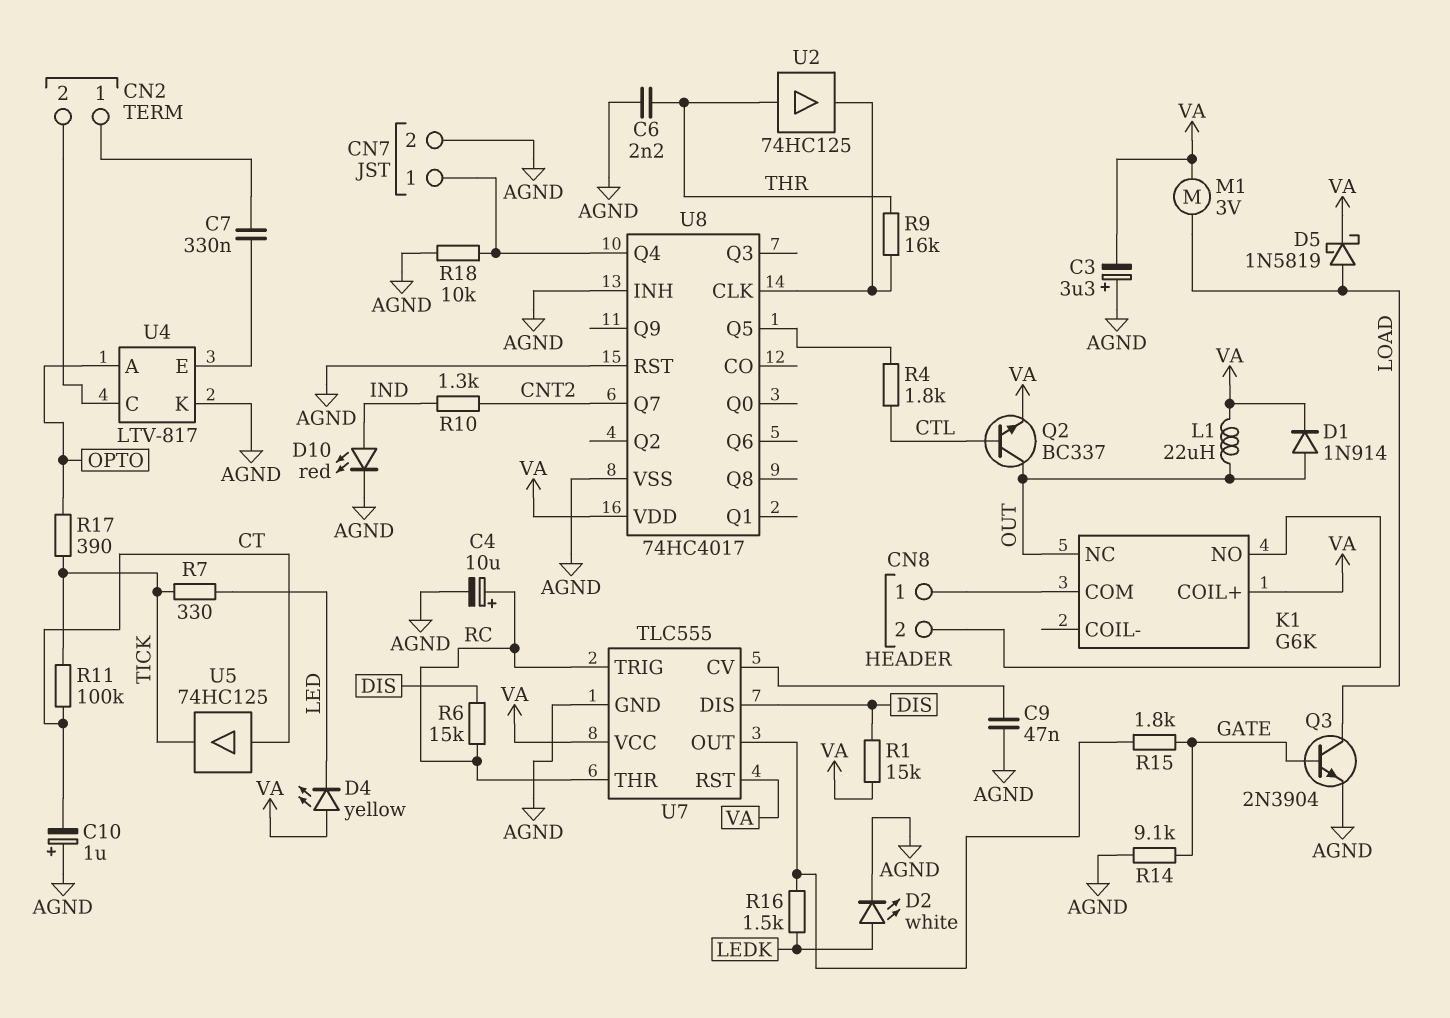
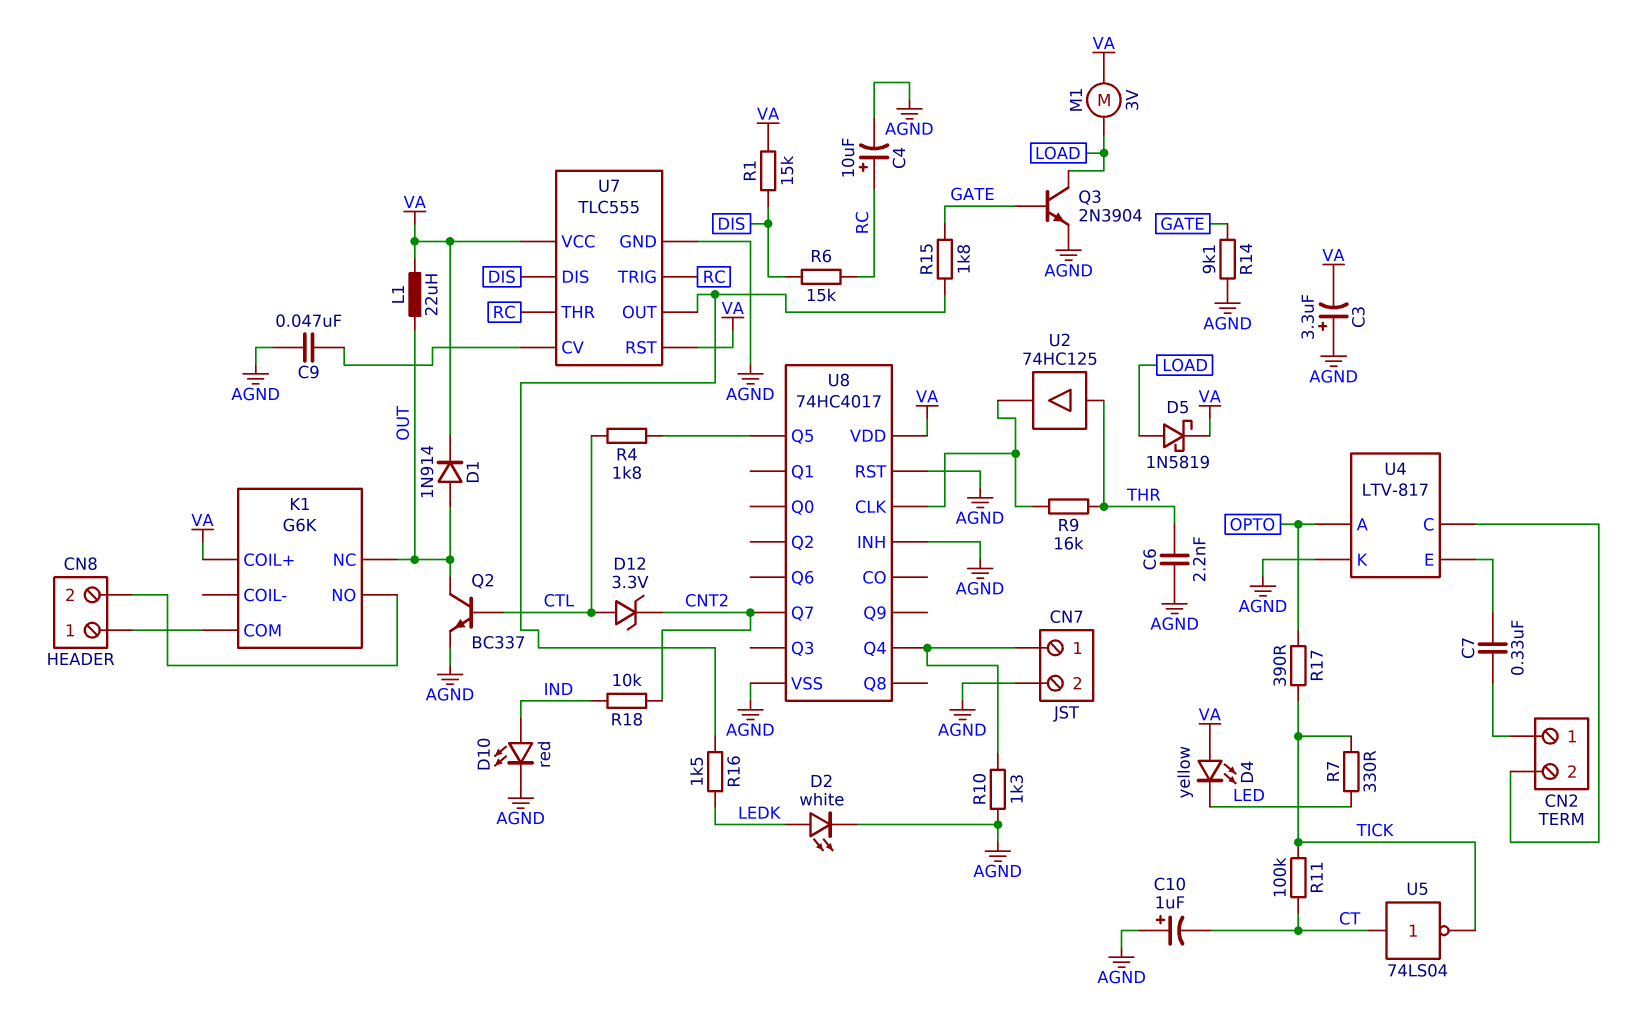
D12: none -> zener 3.3V (A CTL, K CNT2)
Q2: NPN BC337 (B CTL, C OUT, E VA) -> NPN BC337 (B CTL, C OUT, E AGND)
R10: 1.3k (CNT2, IND) -> 1.3k (AGND, CN7/1)
R18: 10k (AGND, CN7/1) -> 10k (CNT2, IND)
U5: buffer 74HC125 (in CT, out TICK) -> NOT 74LS04 (in CT, out TICK)

